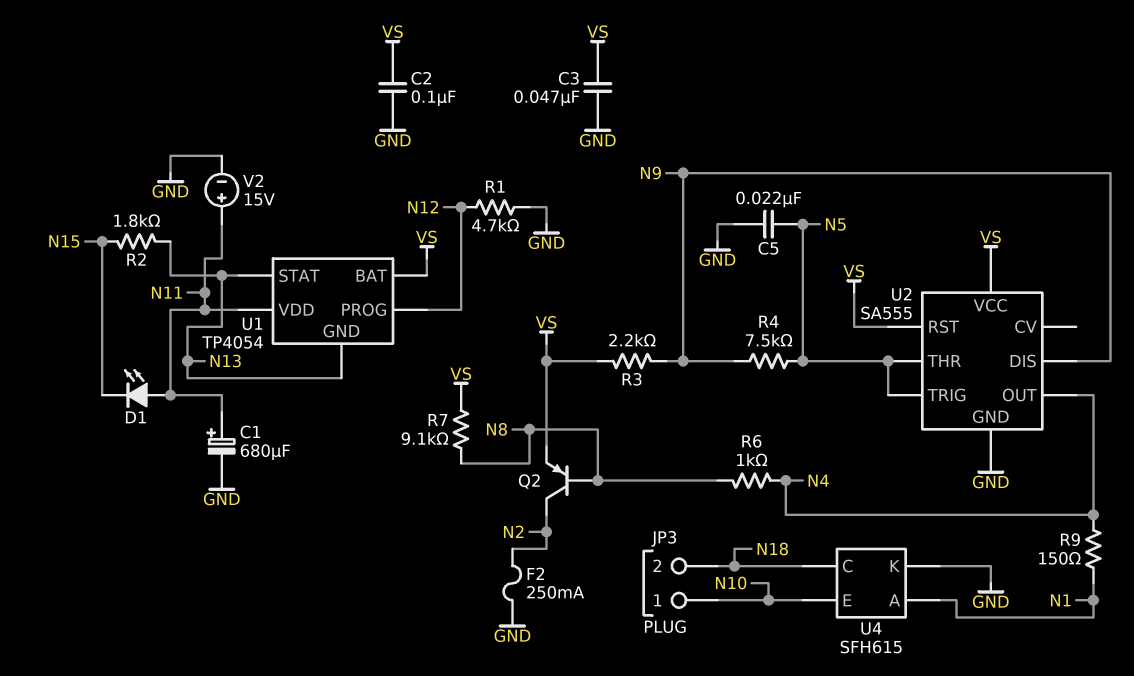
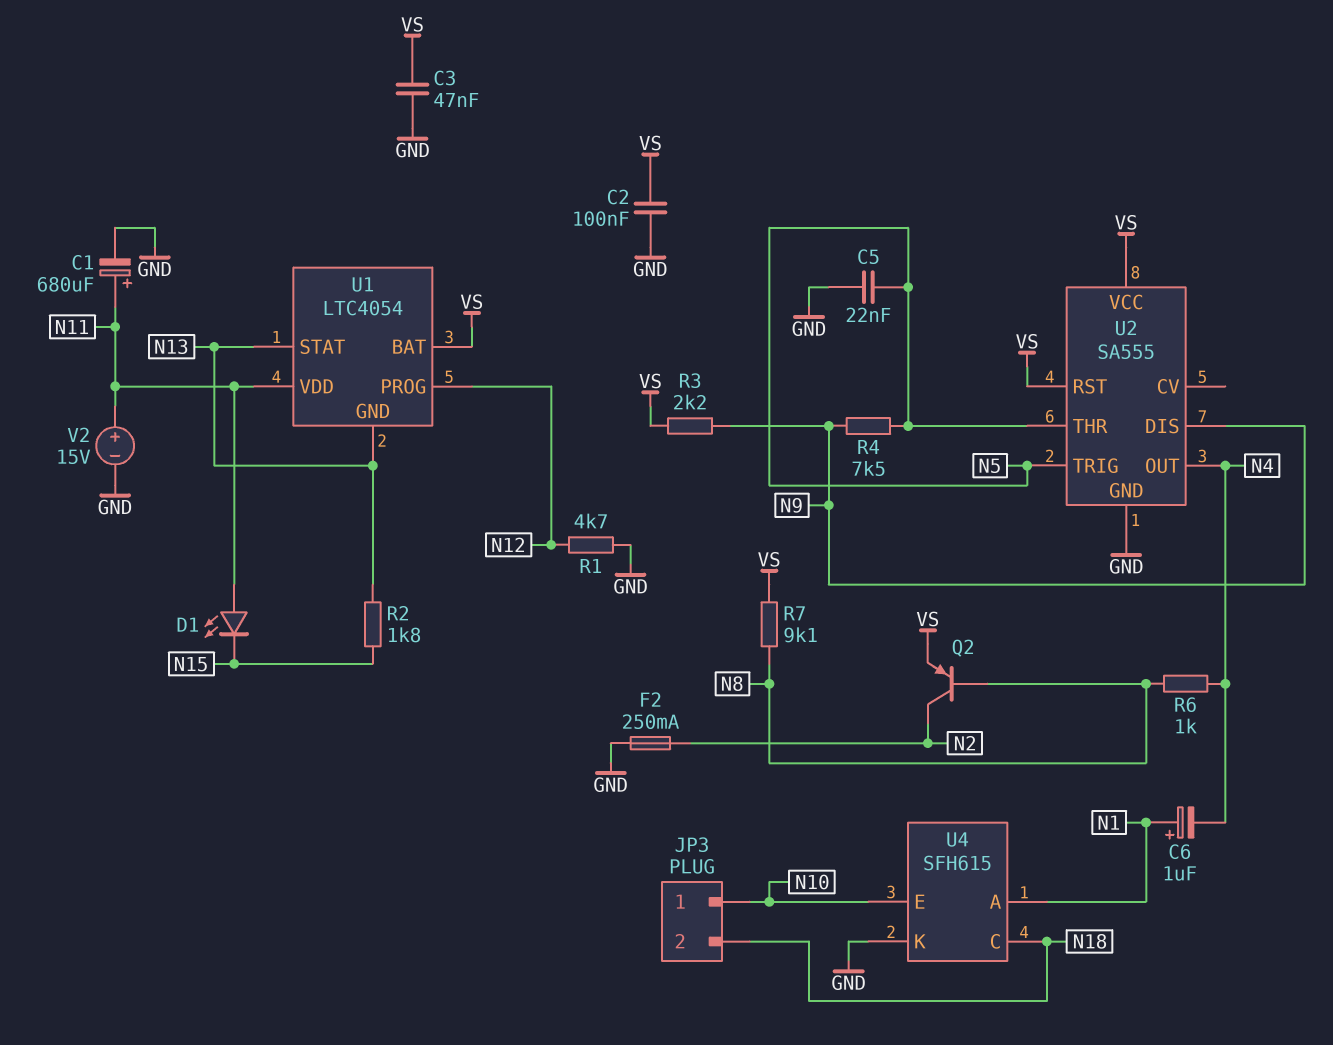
C6: none -> 1uF (plus N1, minus N4)
R9: 150 (N1, N4) -> none
U1: TP4054 -> LTC4054

